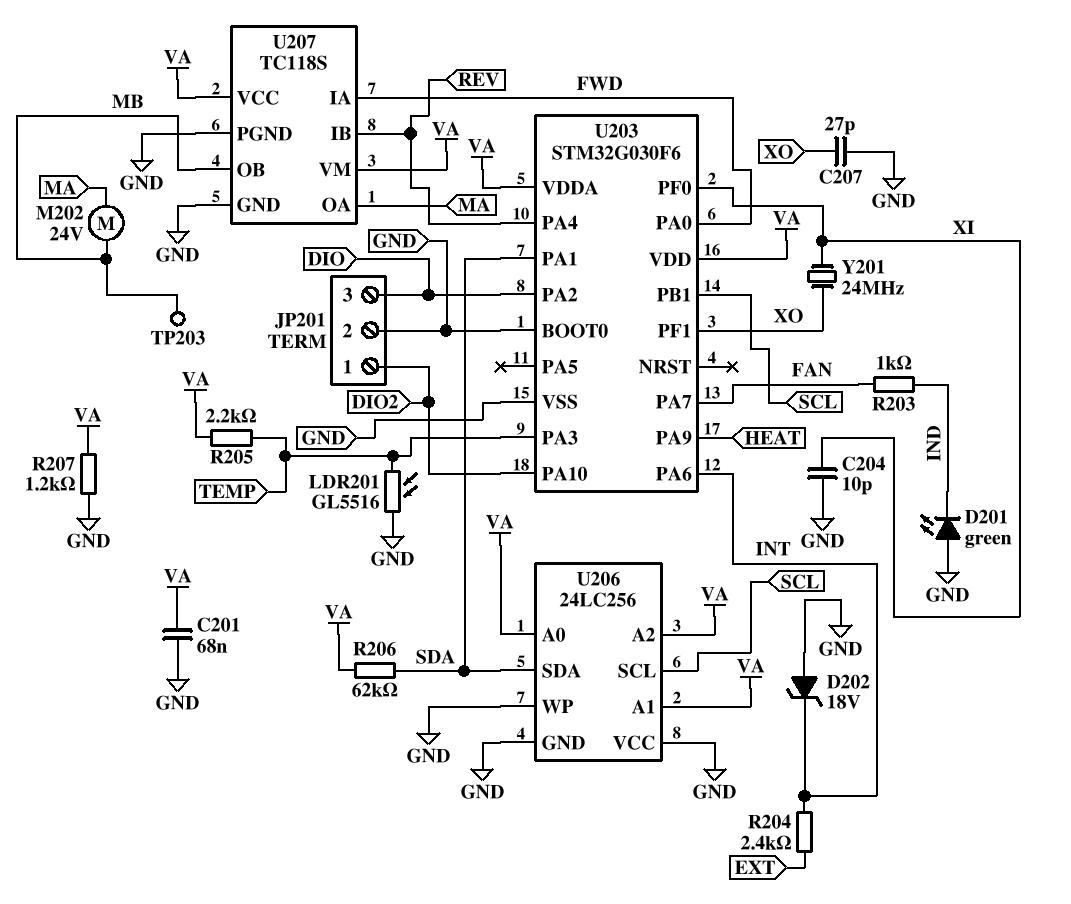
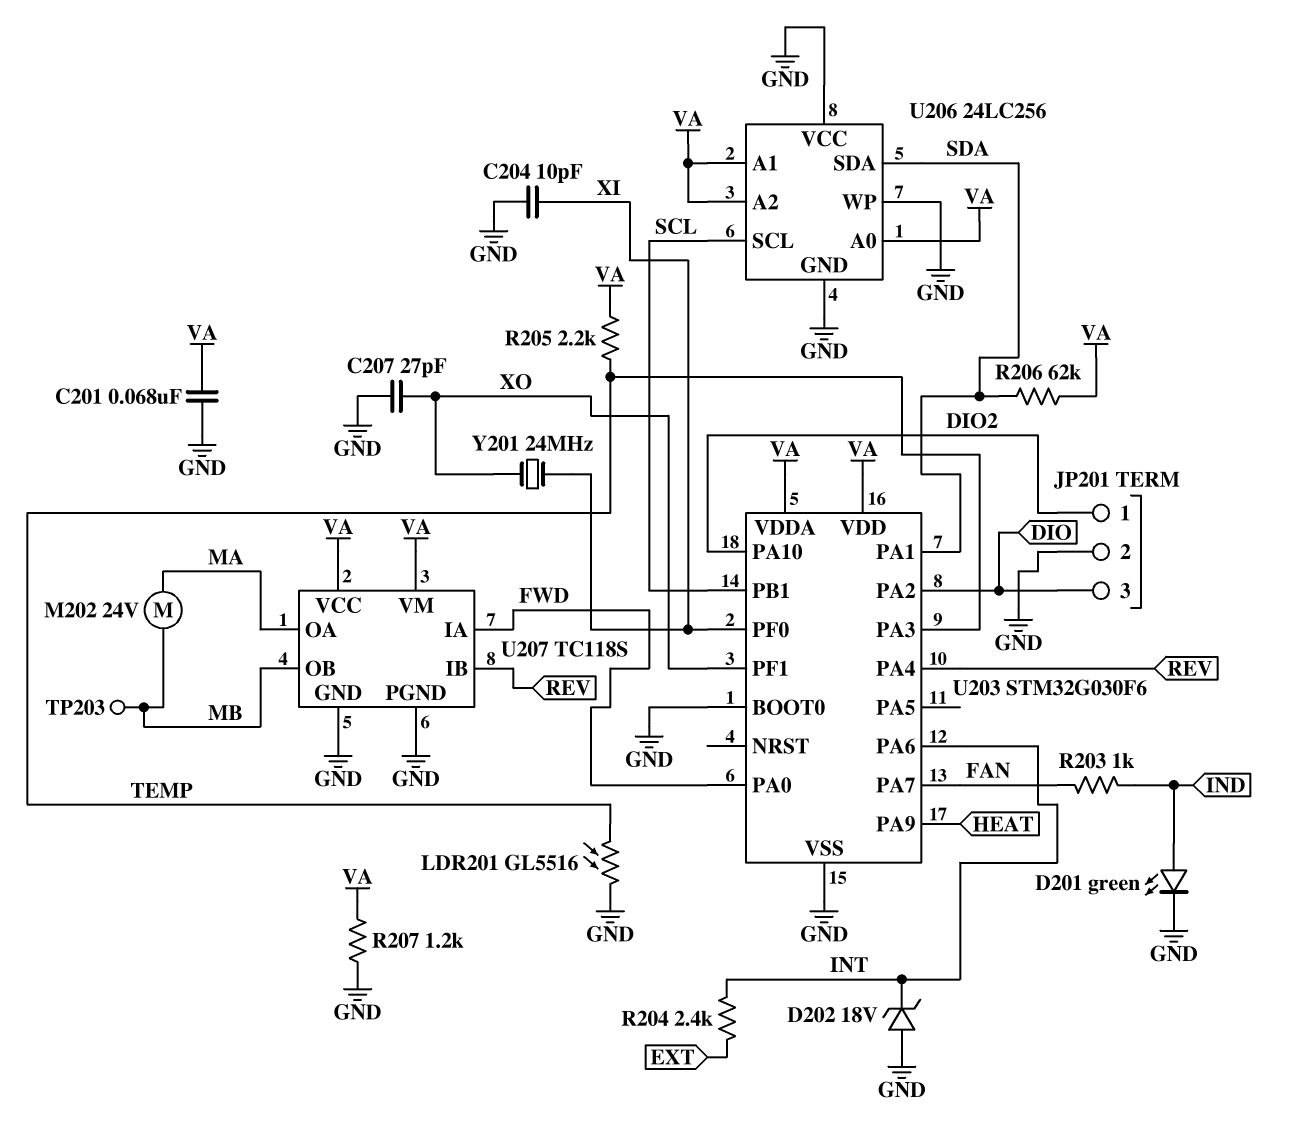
D201: LED green (A GND, K IND) -> LED green (A IND, K GND)

